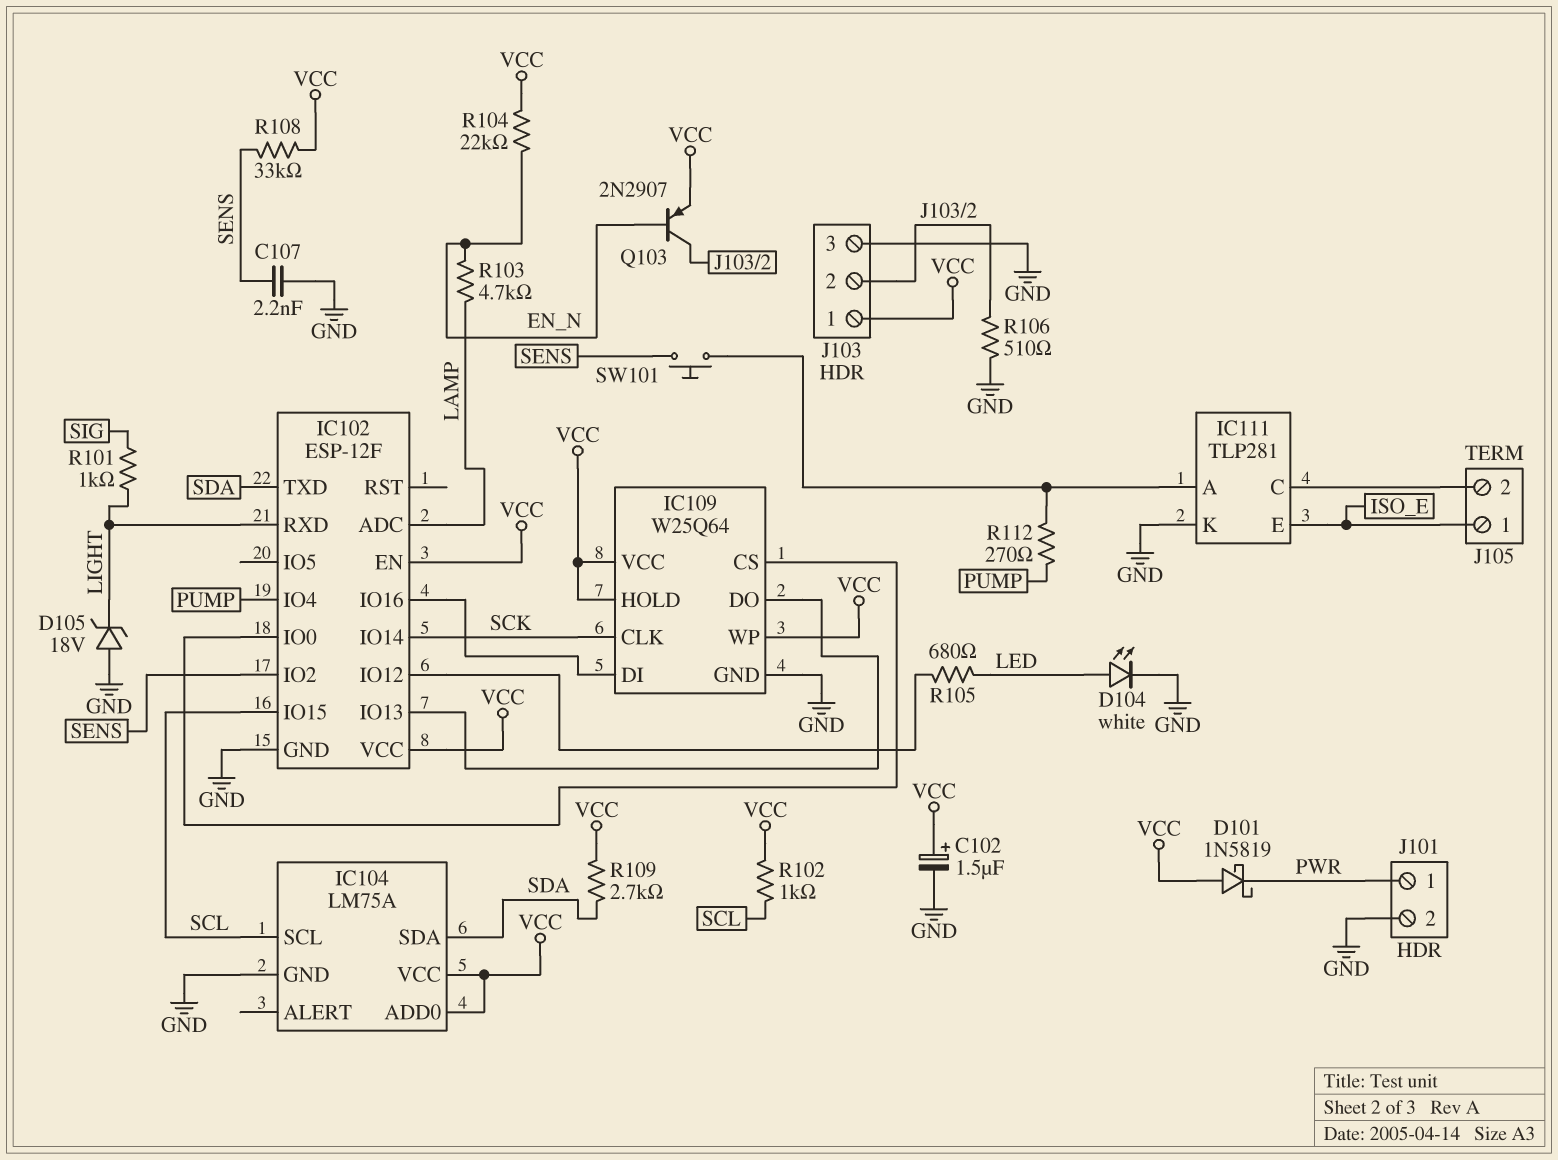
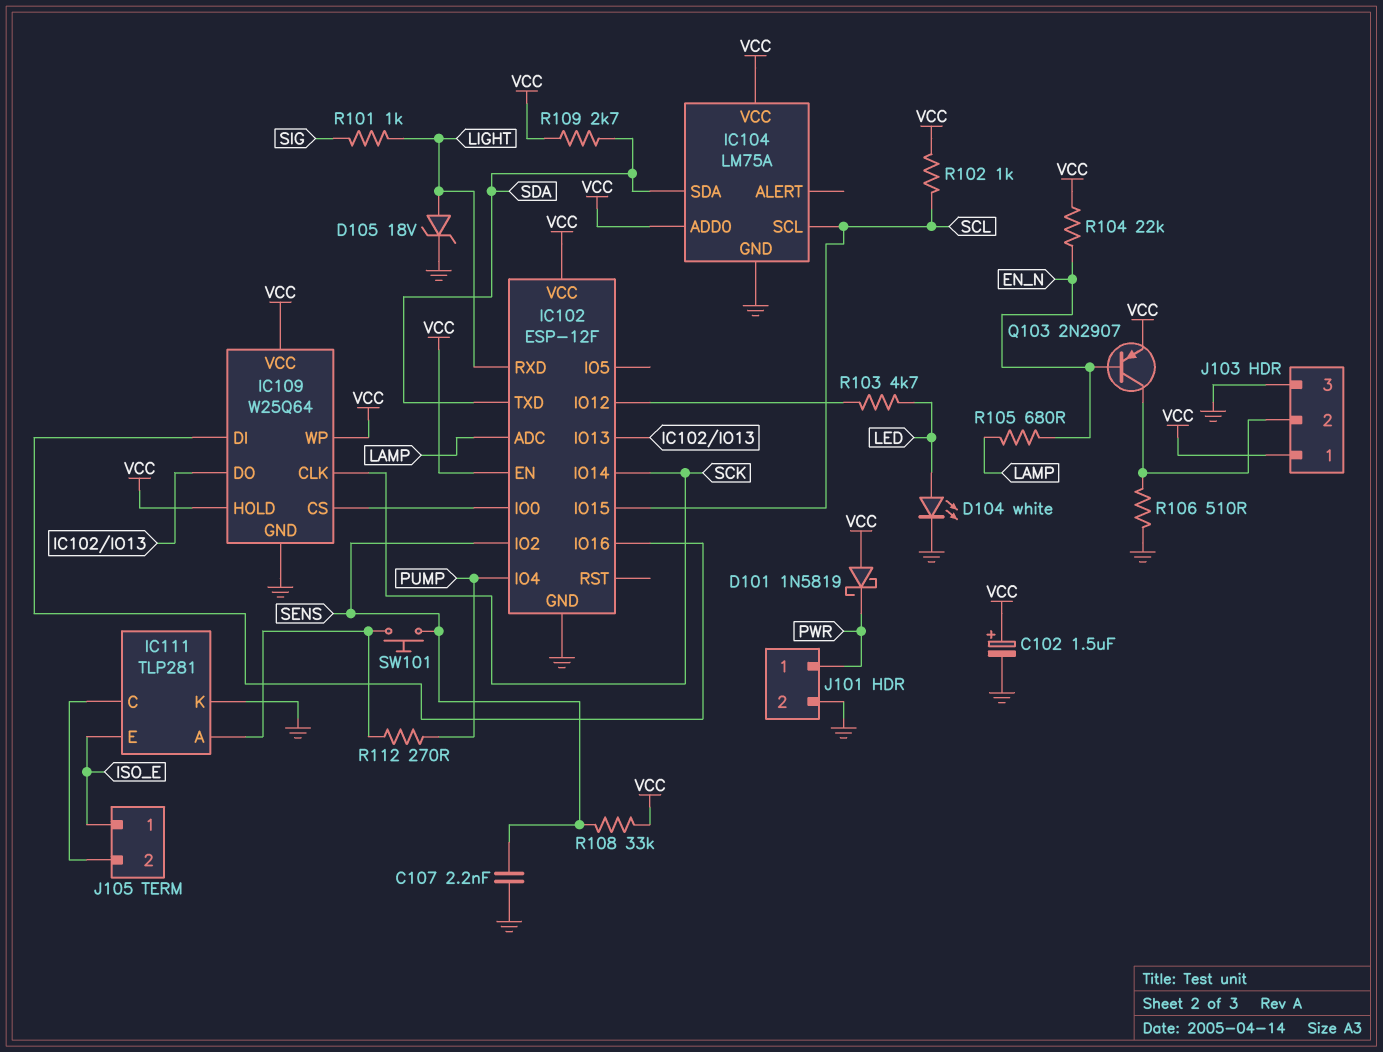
D105: zener 18V (A GND, K LIGHT) -> zener 18V (A LIGHT, K GND)
R103: 4.7k (EN_N, LAMP) -> 4.7k (IC102/IO12, LED)
R105: 680 (IC102/IO12, LED) -> 680 (EN_N, LAMP)

